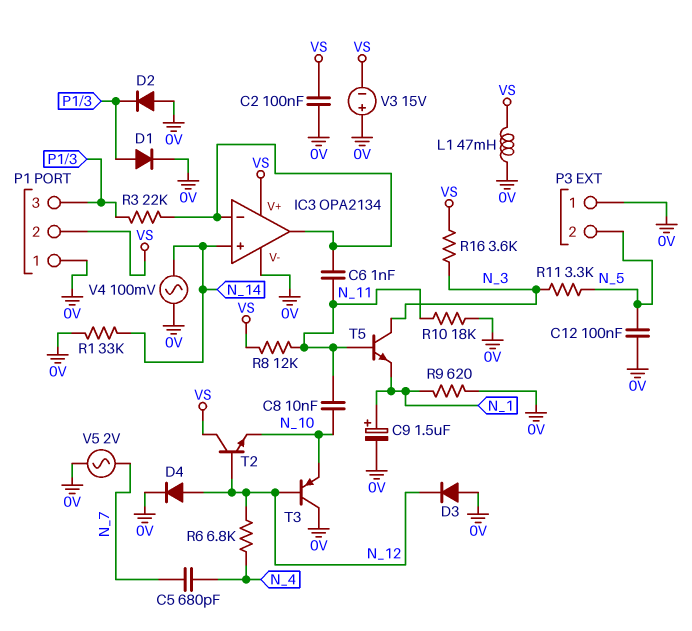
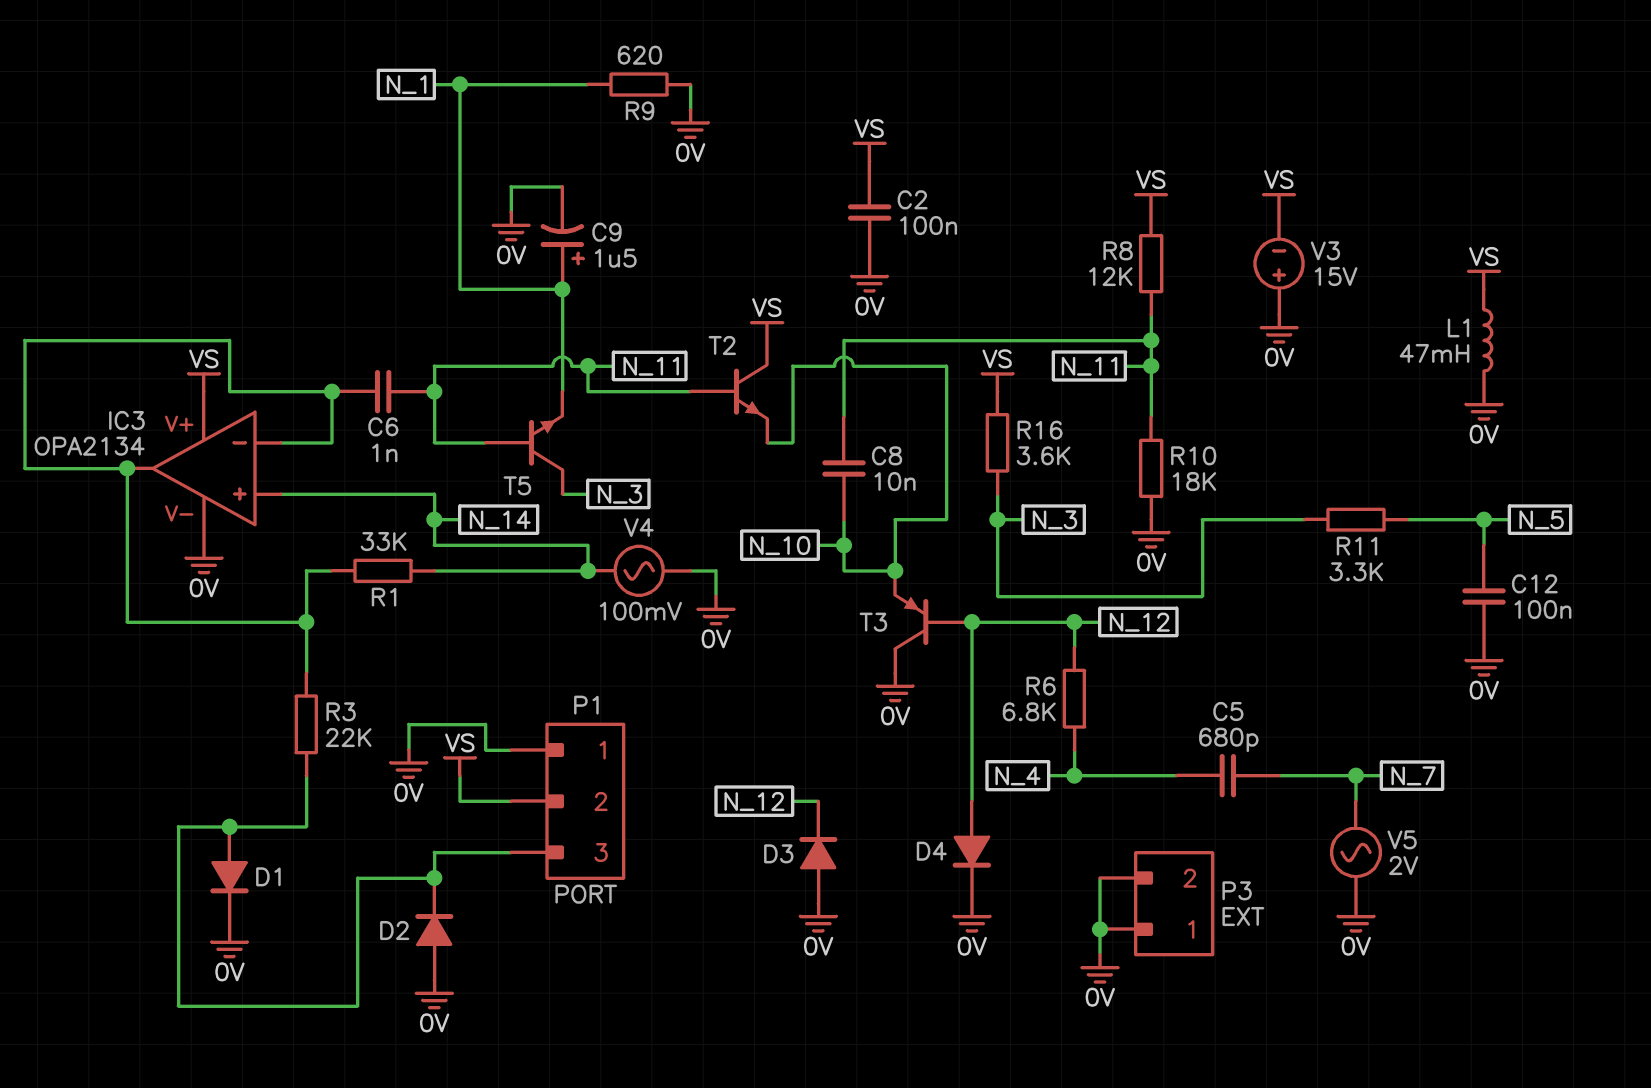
P3 pin 2: N_5 -> 0V
R1: 33k (0V, N_14) -> 33k (IC3/in-, N_14)
T2: NPN (B N_12, C VS, E N_10) -> NPN (B N_11, C VS, E N_10)

